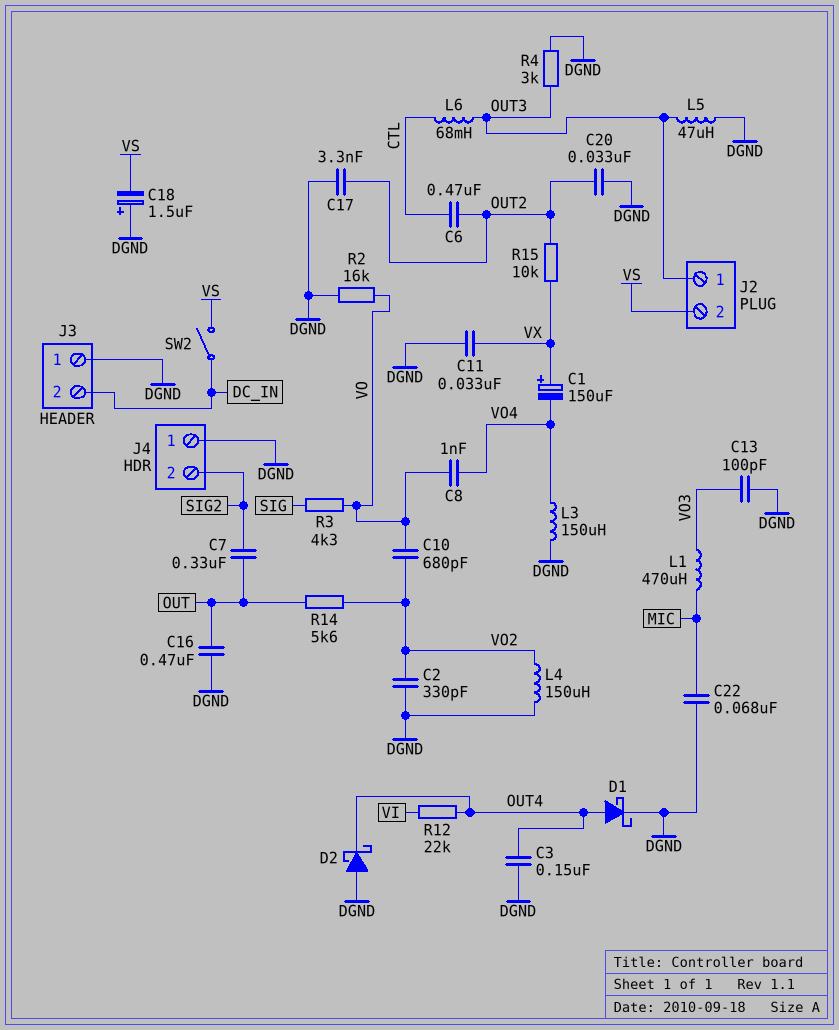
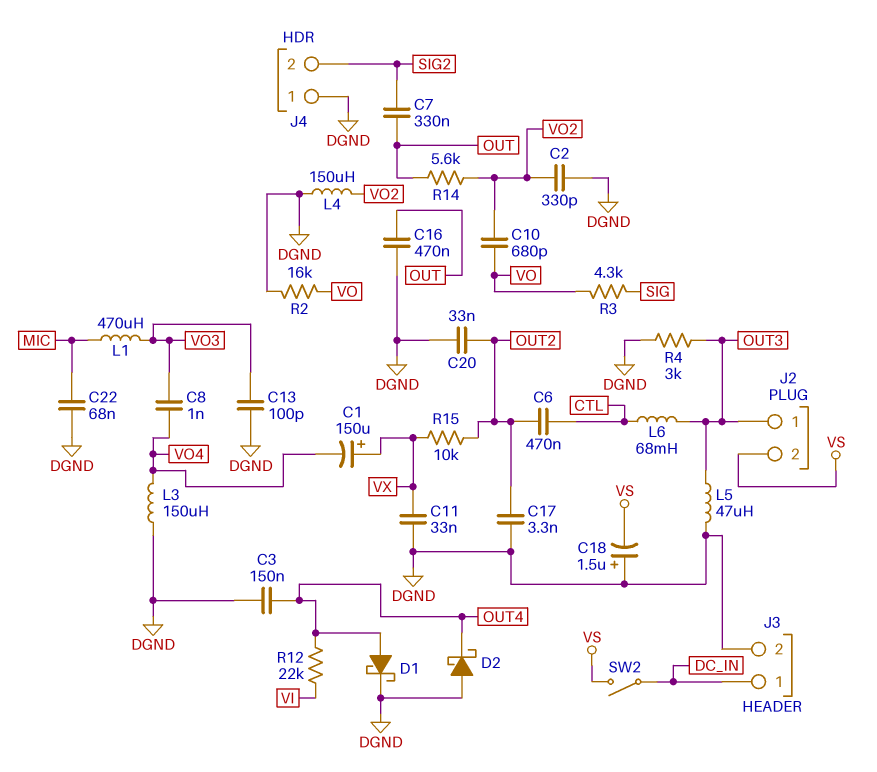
C8: 1nF (VO, VO4) -> 1nF (VO3, VO4)
J3 pin 1: DGND -> DC_IN
J3 pin 2: DC_IN -> DGND

